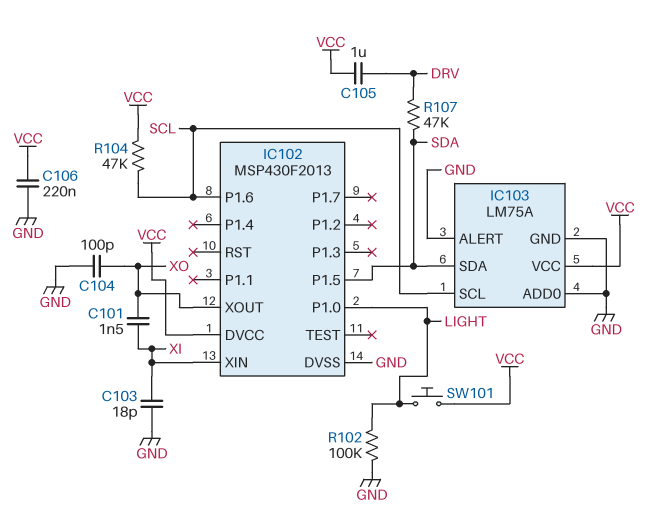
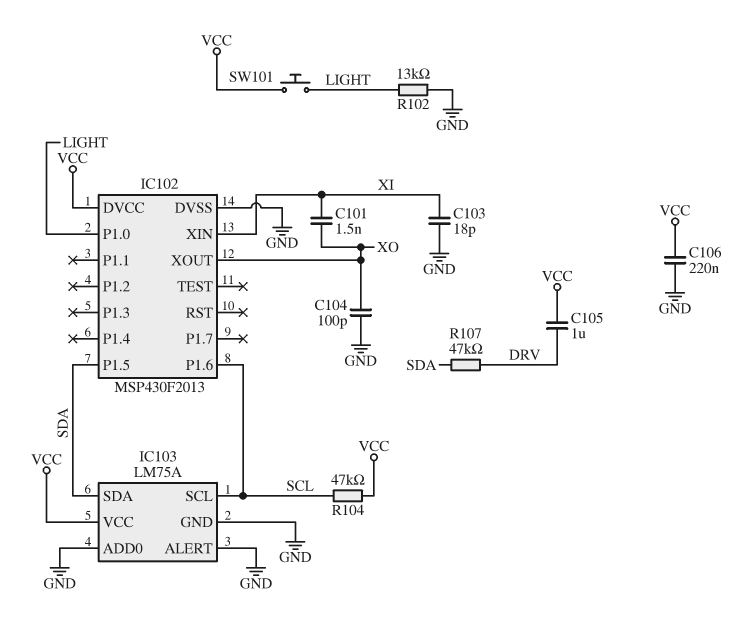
R102: 100k (GND, LIGHT) -> 13k (GND, LIGHT)

